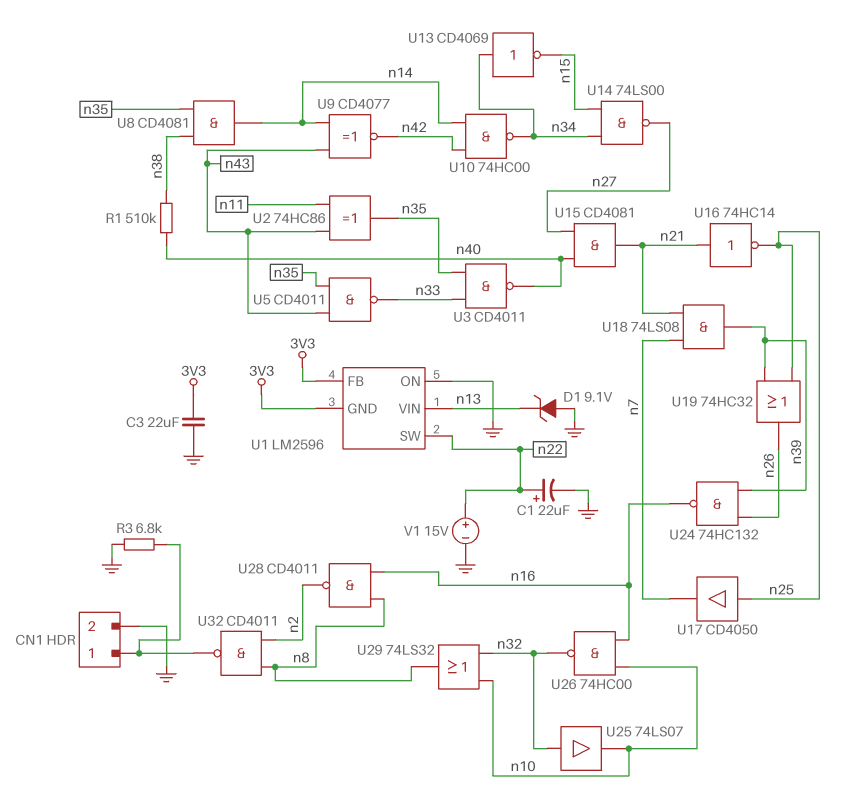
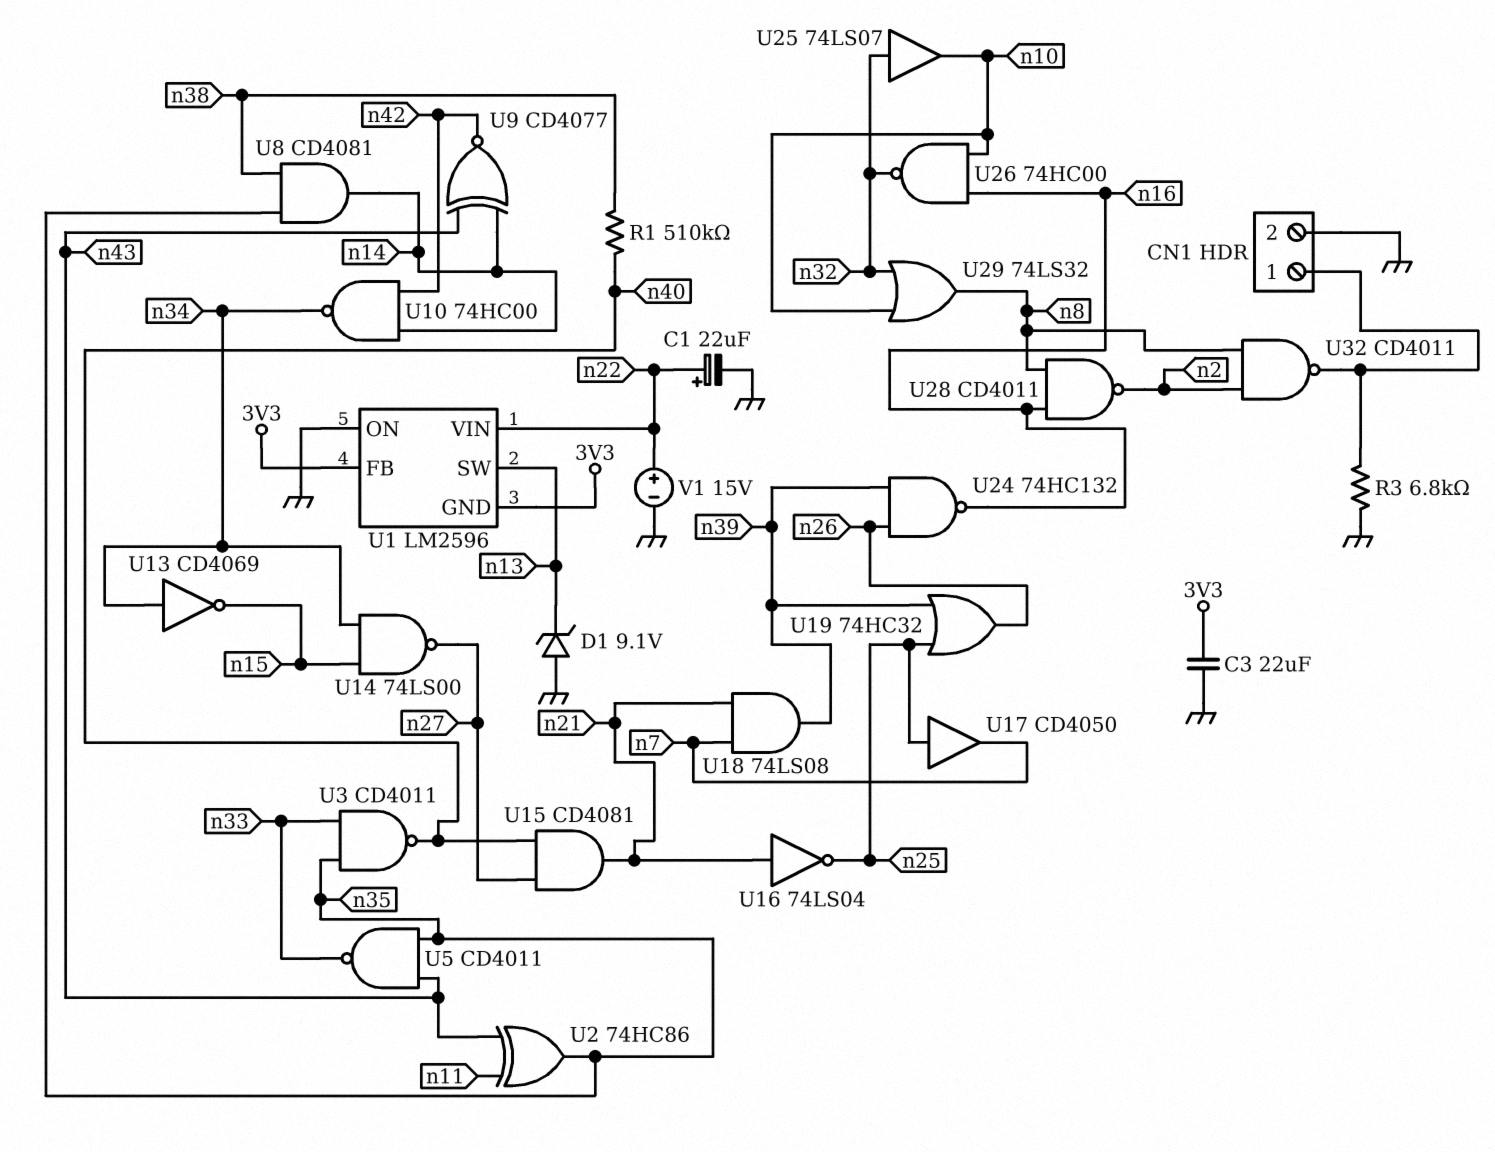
U1 pin SW: n22 -> n13
U1 pin VIN: n13 -> n22
U16: NOT 74HC14 (in n21, out n25) -> NOT 74LS04 (in n21, out n25)

